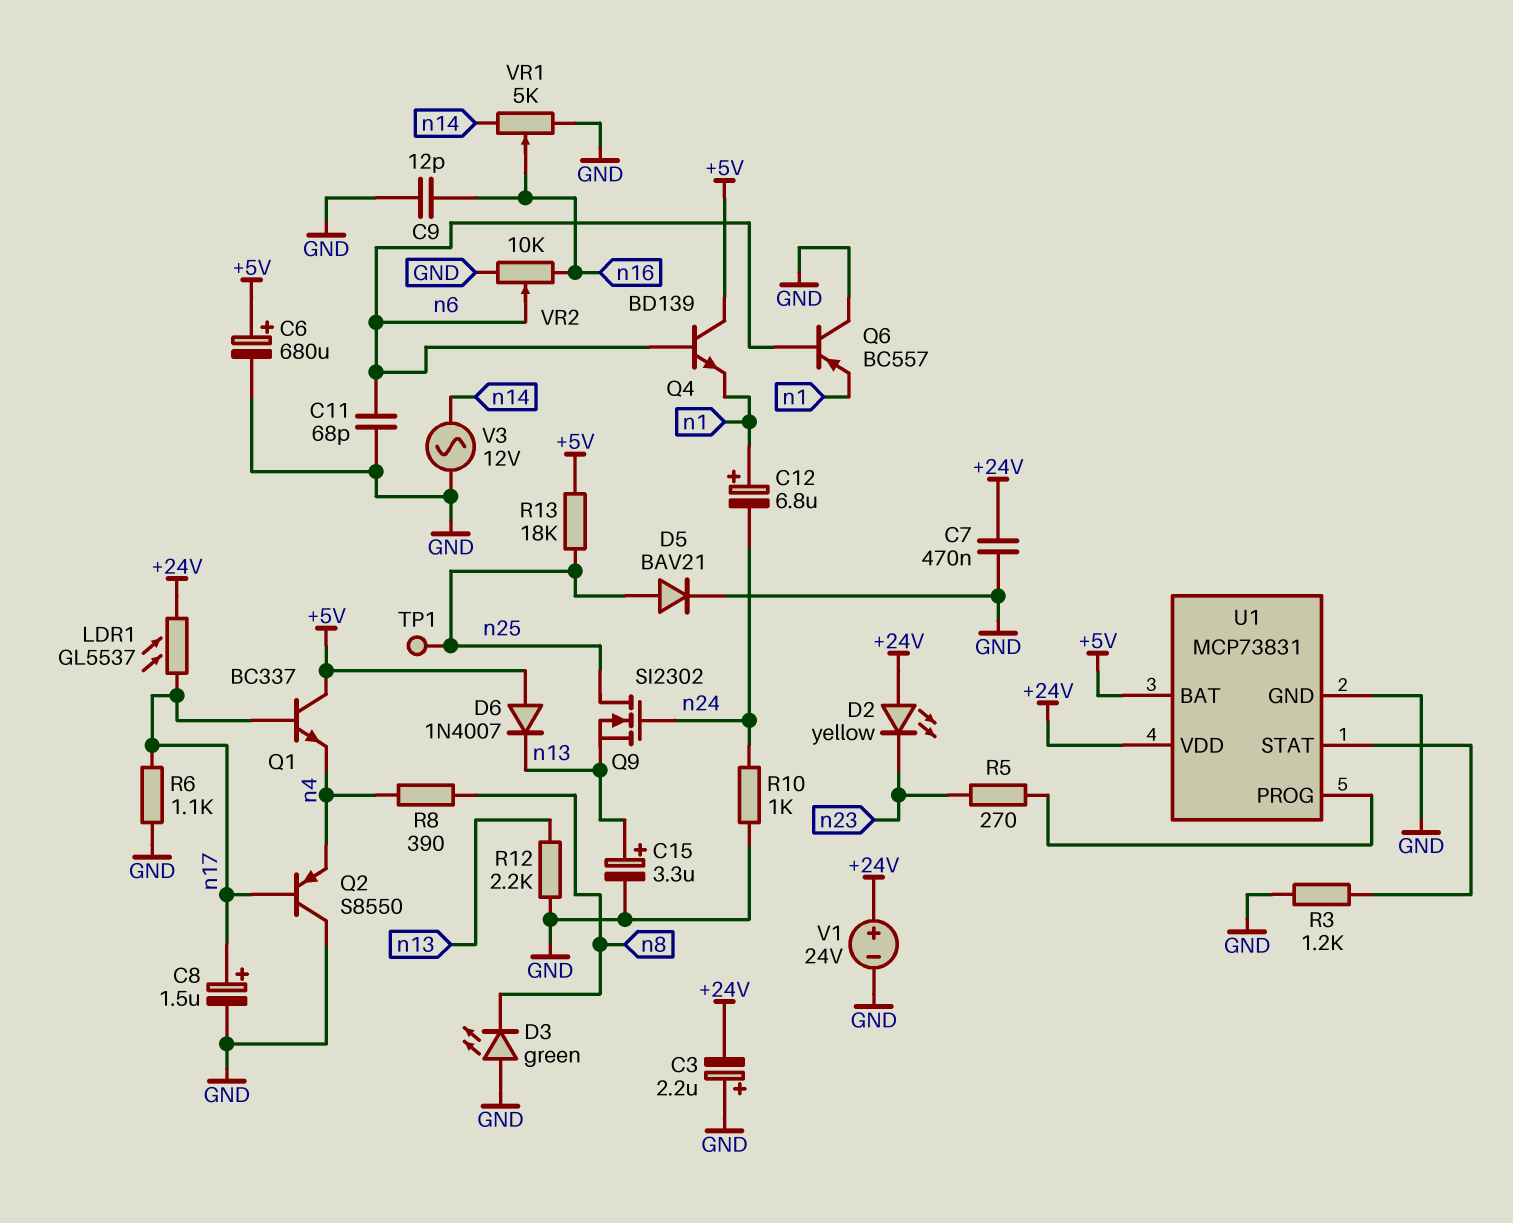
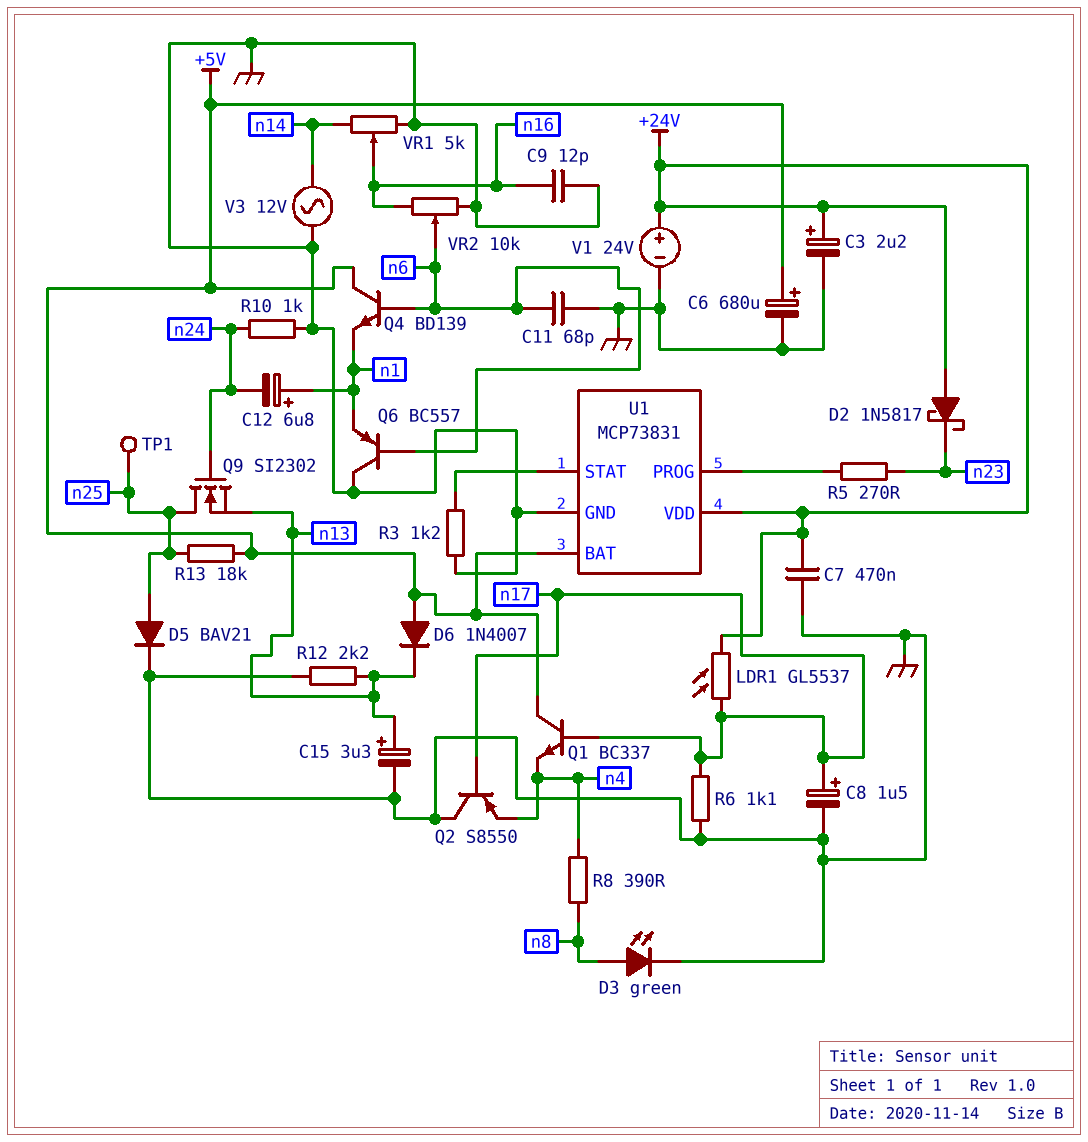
C3: 2.2uF (plus GND, minus +24V) -> 2.2uF (plus +24V, minus GND)
D2: LED yellow (A +24V, K n23) -> schottky 1N5817 (A +24V, K n23)
D3: LED green (A GND, K n8) -> LED green (A n8, K GND)

